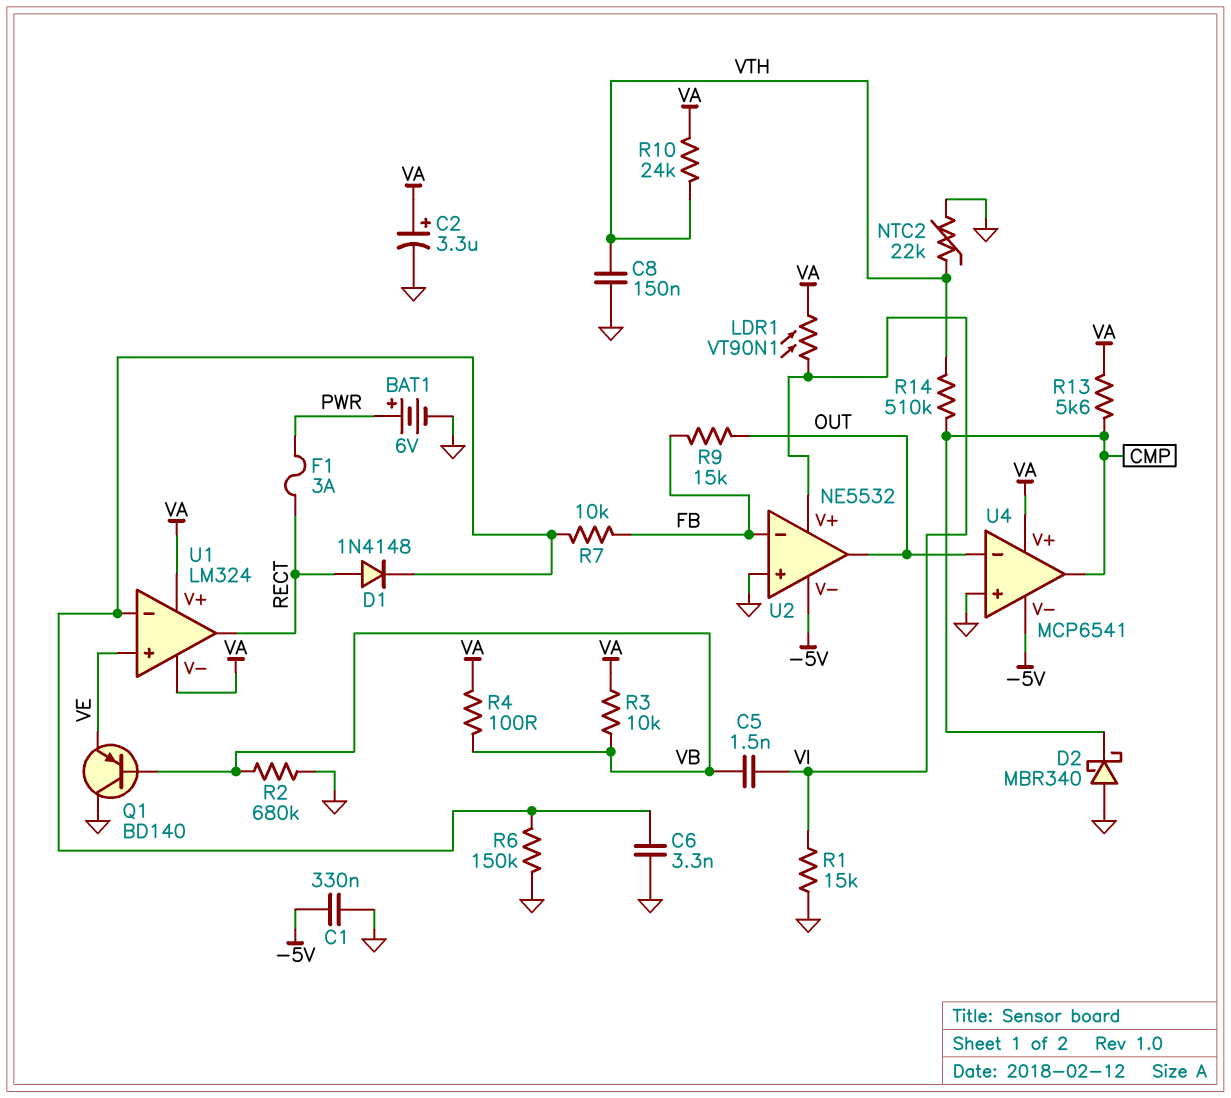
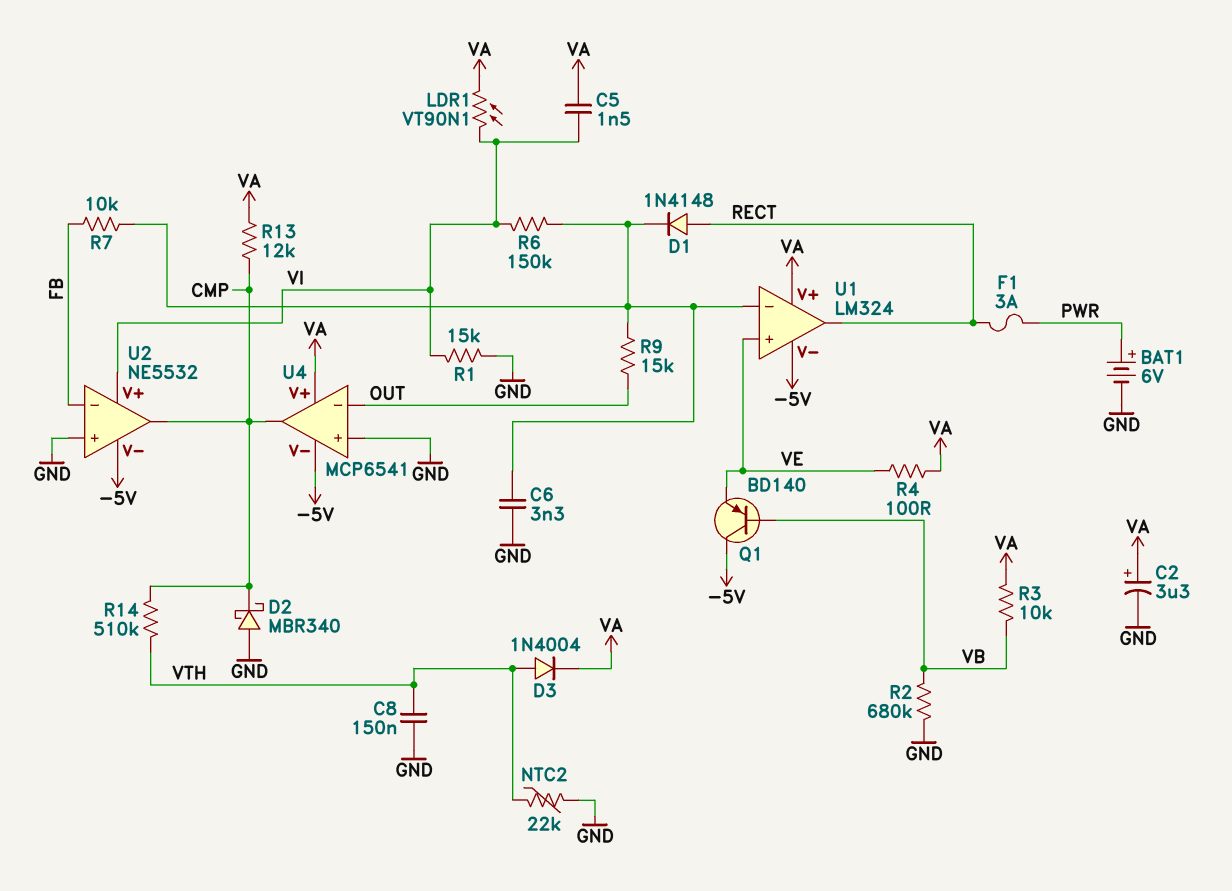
C1: 330nF (-5V, GND) -> none
C5: 1.5nF (VB, VI) -> 1.5nF (VA, VI)
D3: none -> diode 1N4004 (A VTH, K VA)
Q1: PNP BD140 (B VB, C GND, E VE) -> PNP BD140 (B VB, C -5V, E VE)
R4: 100 (VA, VB) -> 100 (VA, VE)
R6: 150k (GND, U1/in-) -> 150k (U1/in-, VI)
R9: 15k (FB, OUT) -> 15k (OUT, U1/in-)
R10: 24k (VA, VTH) -> none
R13: 5.6k (CMP, VA) -> 12k (CMP, VA)
U1 pin V-: VA -> -5V
U2 pin out: OUT -> CMP

